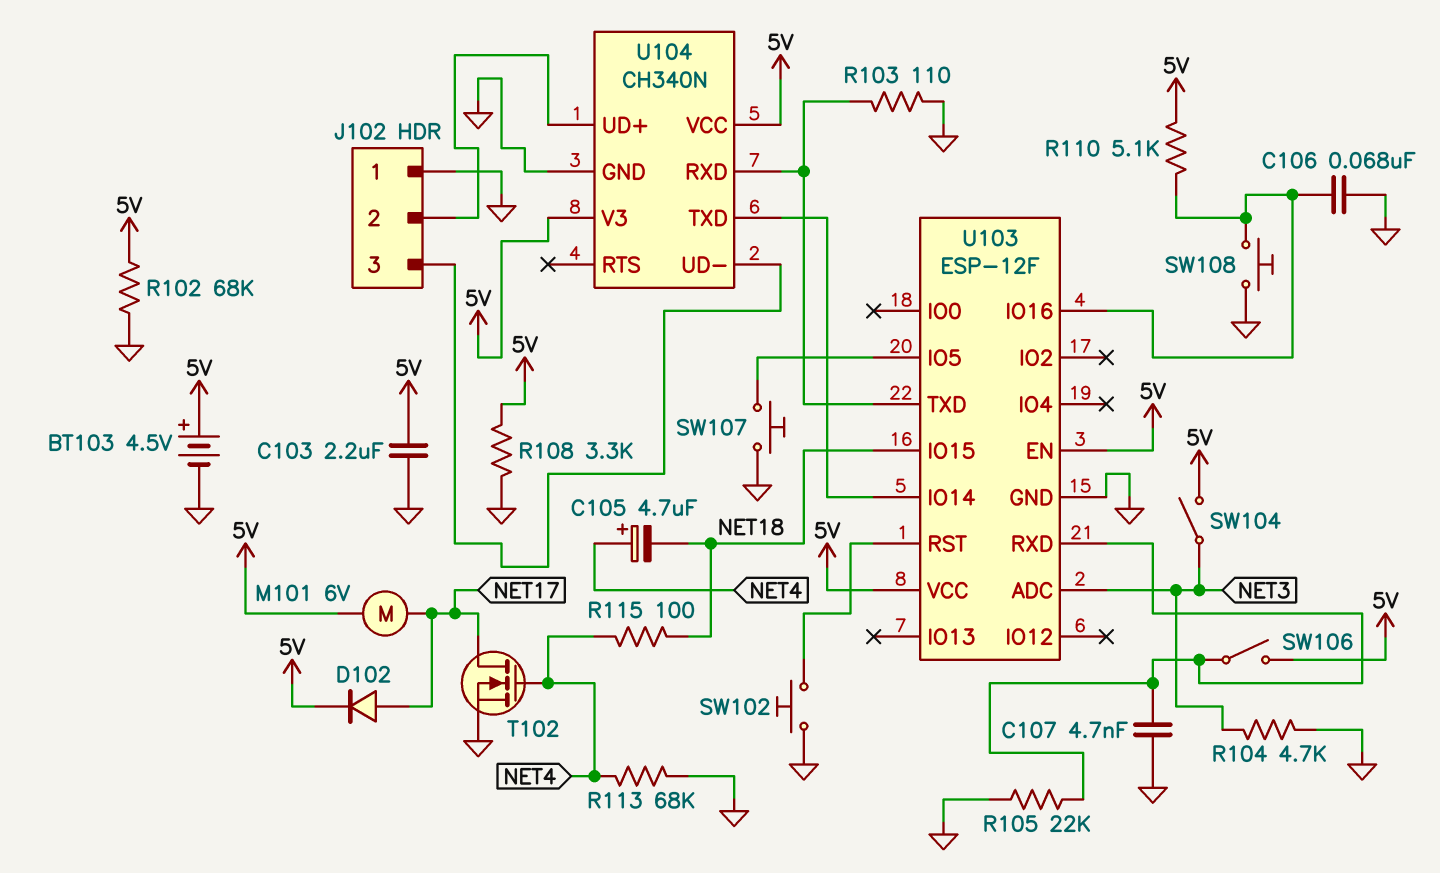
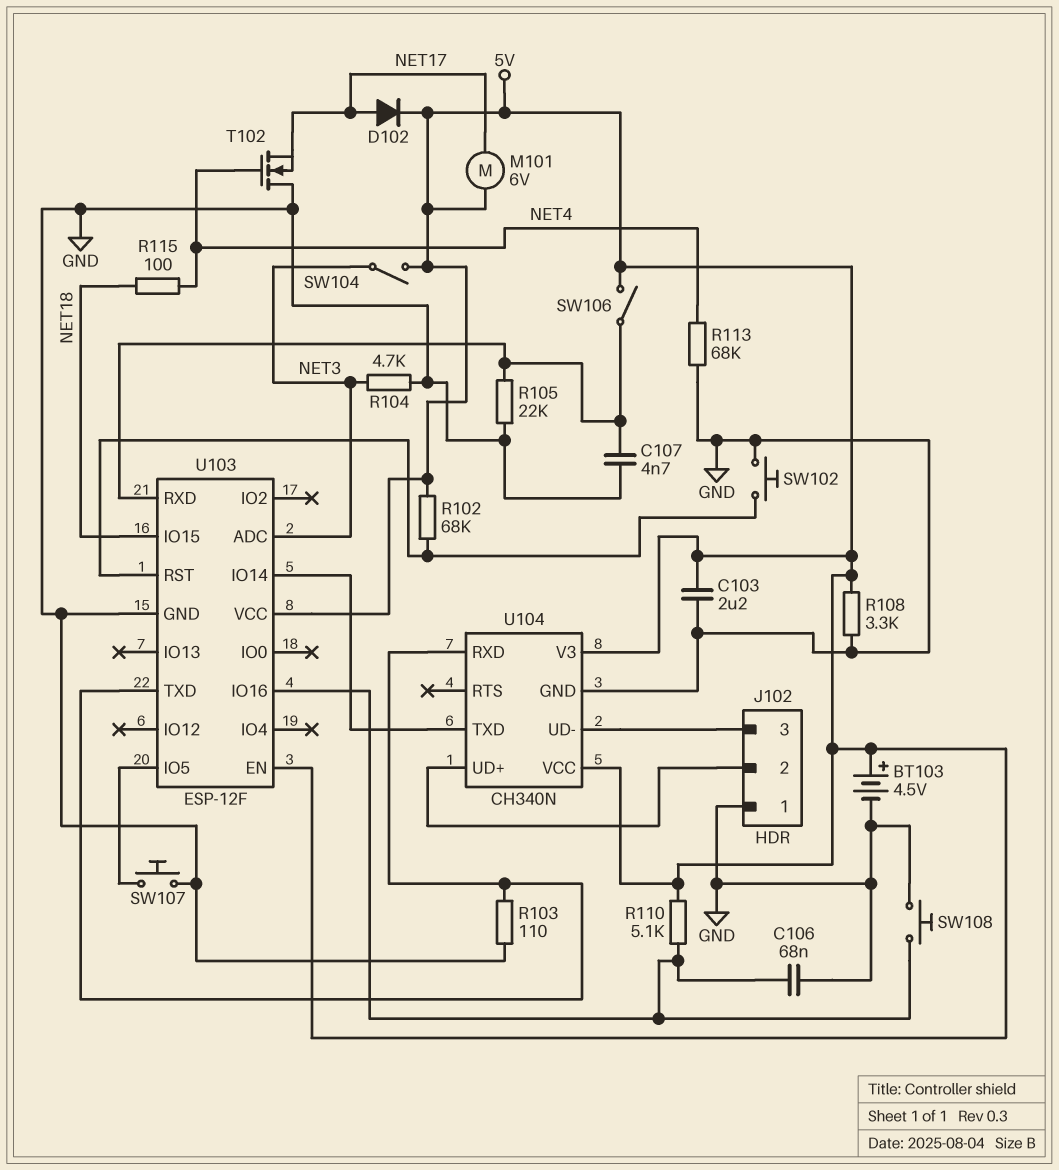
C105: 4.7uF (plus NET4, minus NET18) -> none
R102: 68k (5V, GND) -> 68k (5V, U103/RST)
T102: NMOS (G NET4, D NET17, S GND) -> NMOS (G NET4, D GND, S NET17)

